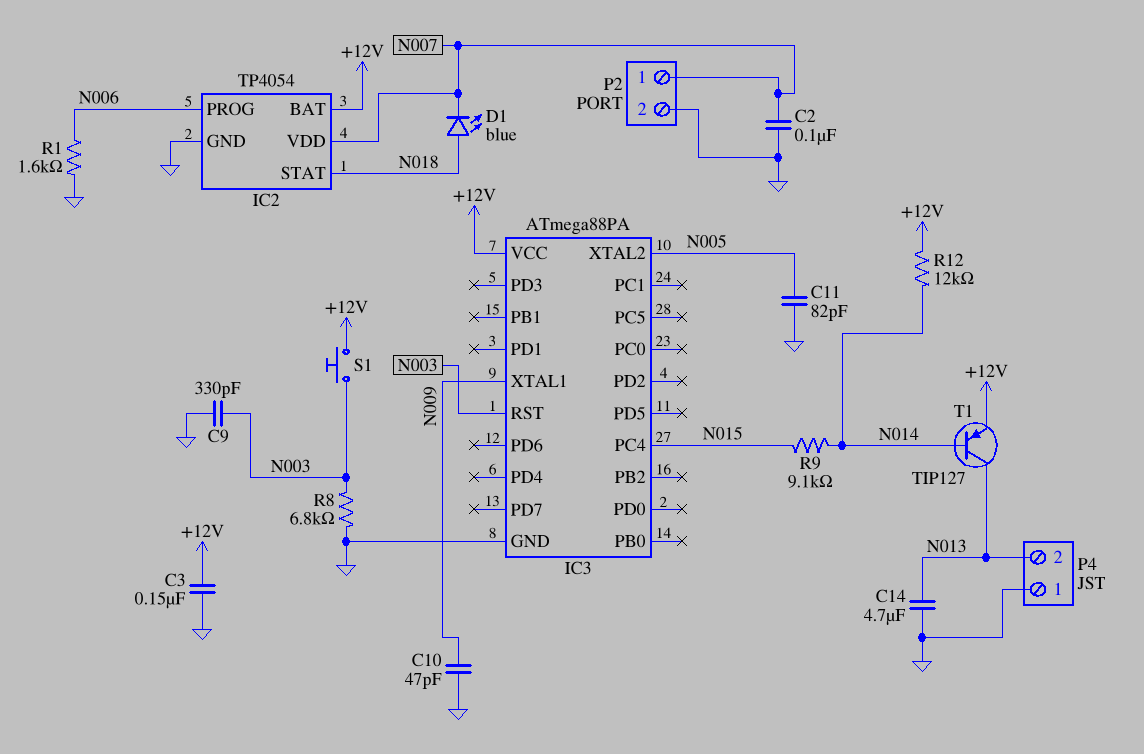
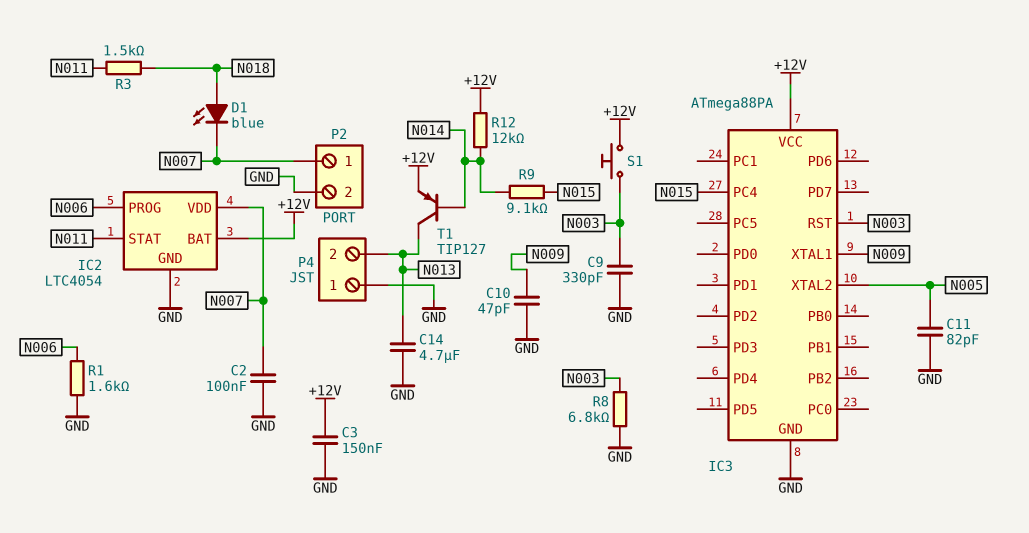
IC2: TP4054 -> LTC4054
IC2 pin STAT: N018 -> N011
R3: none -> 1.5k (N011, N018)

